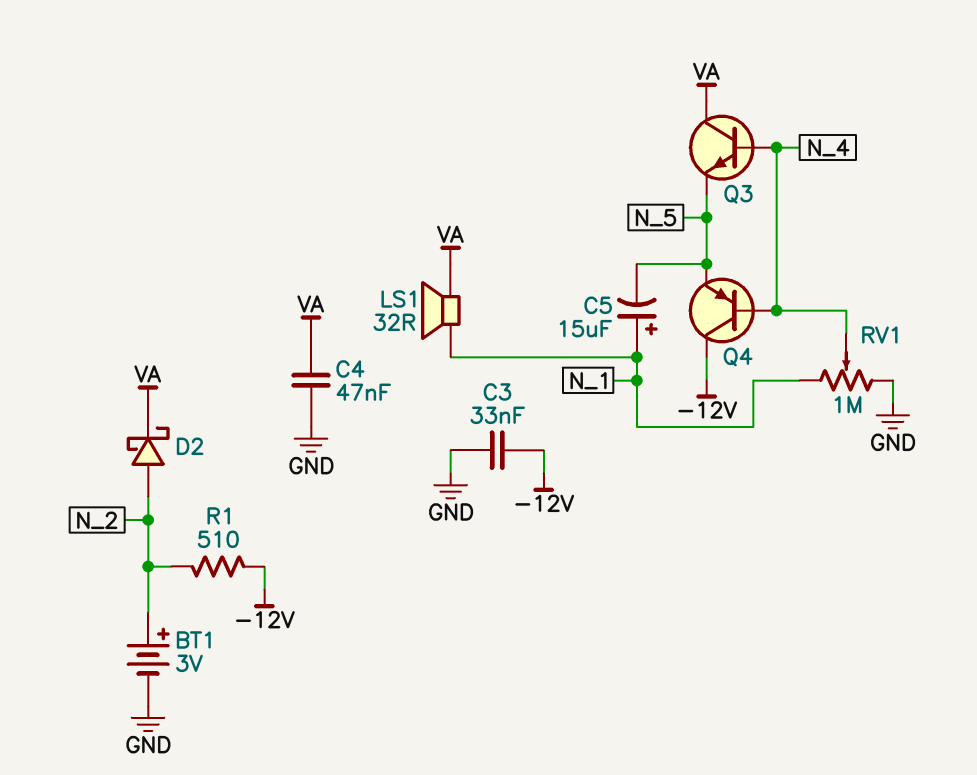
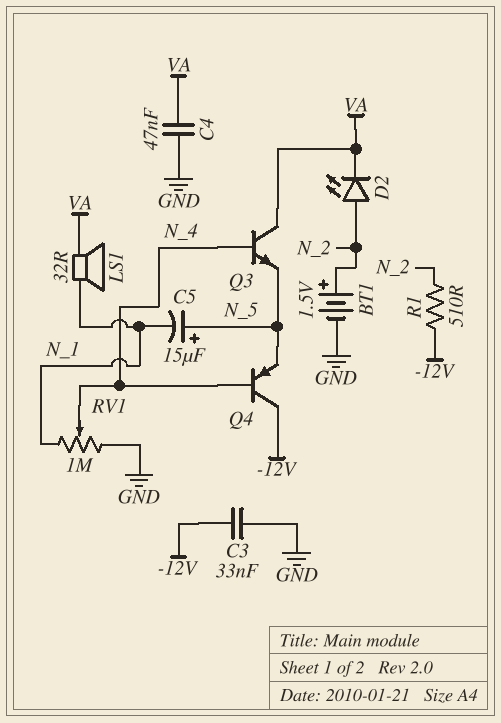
BT1: 3V (plus N_2, minus GND) -> 1.5V (plus N_2, minus GND)
C5: 15uF (plus N_1, minus N_5) -> 15uF (plus N_5, minus N_1)
D2: schottky (A N_2, K VA) -> LED (A N_2, K VA)

